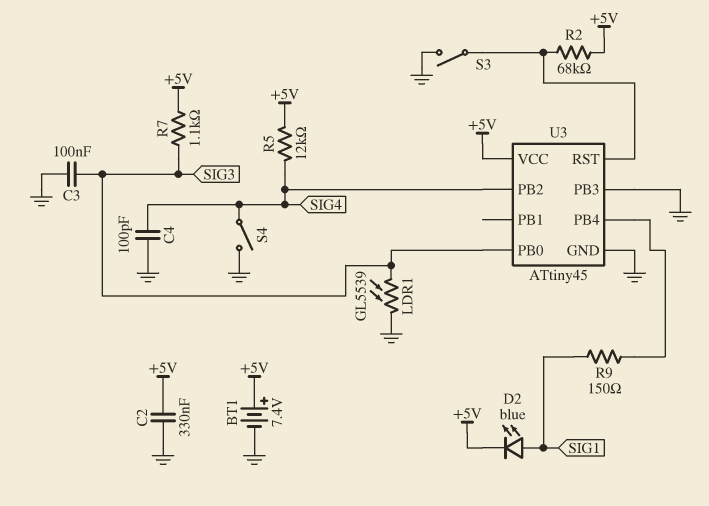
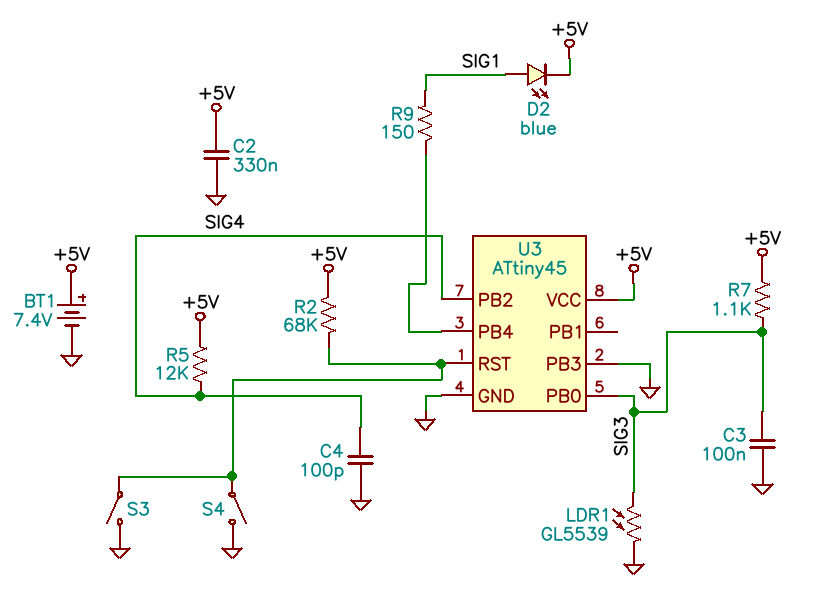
S4: switch (GND, SIG4) -> switch (GND, U3/RST)

